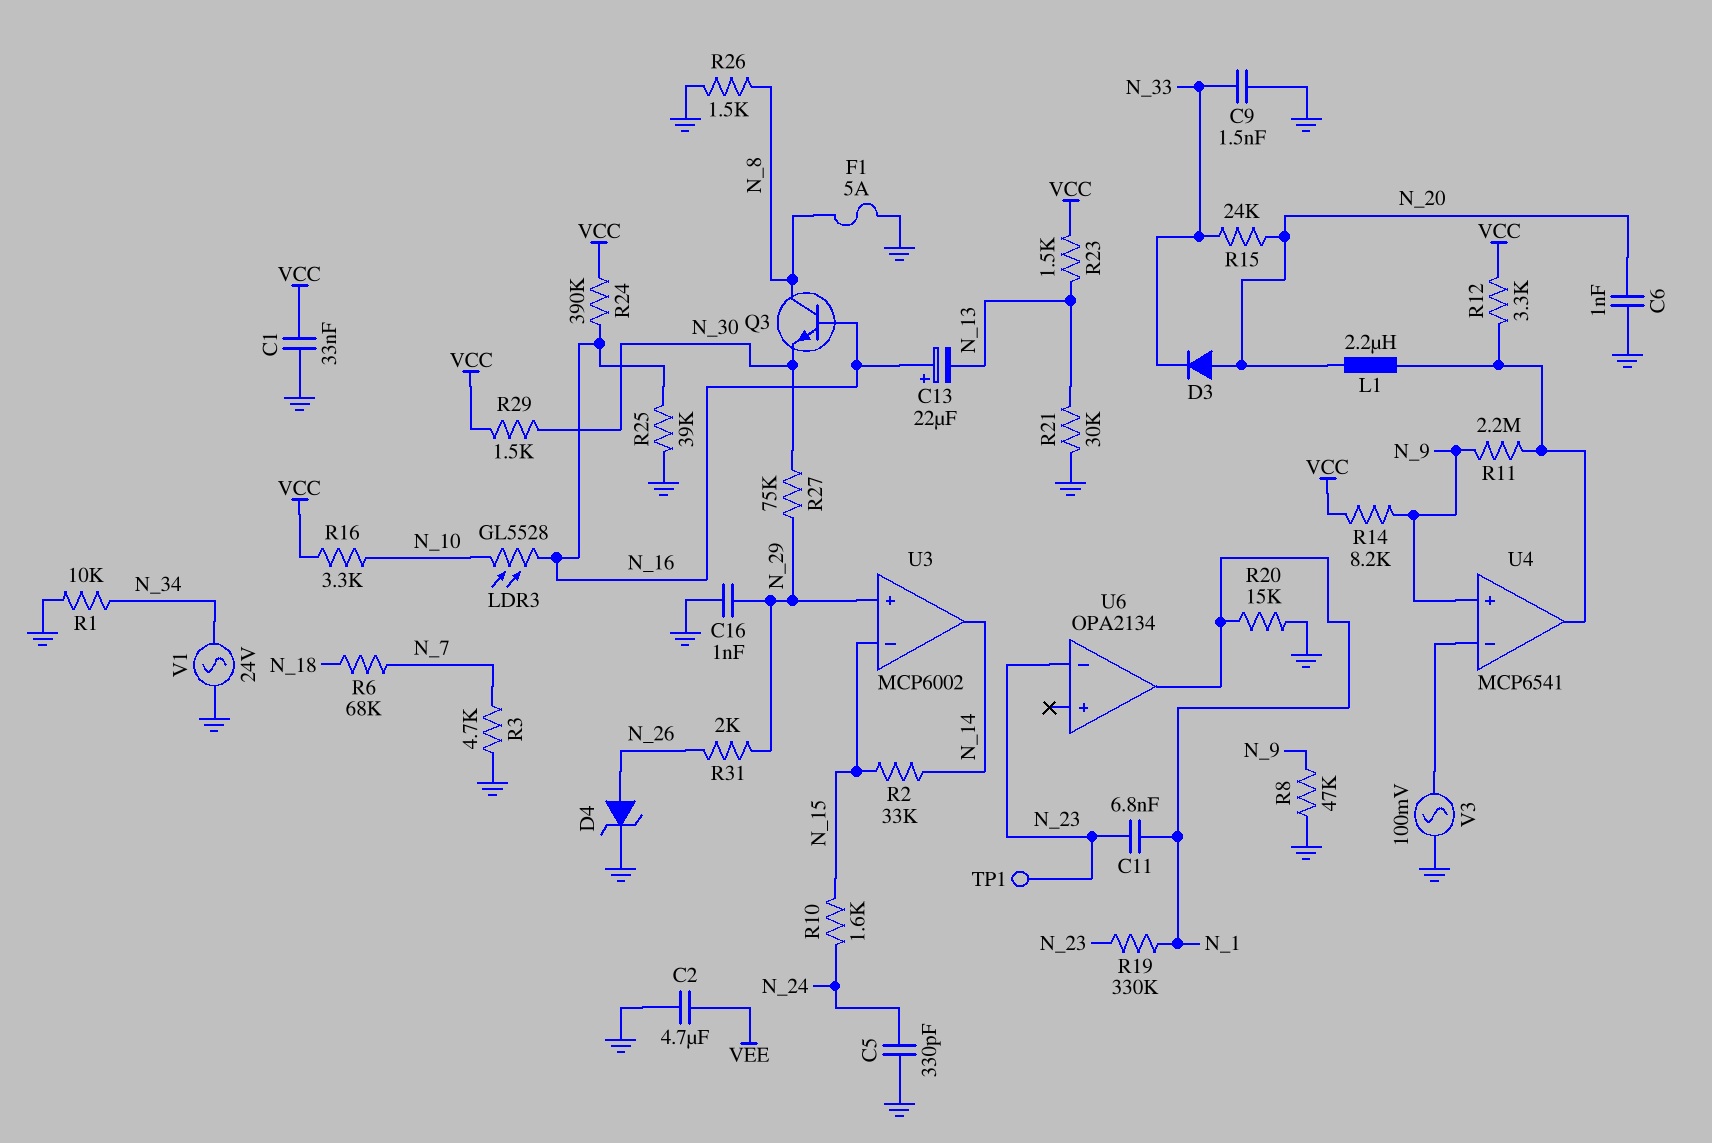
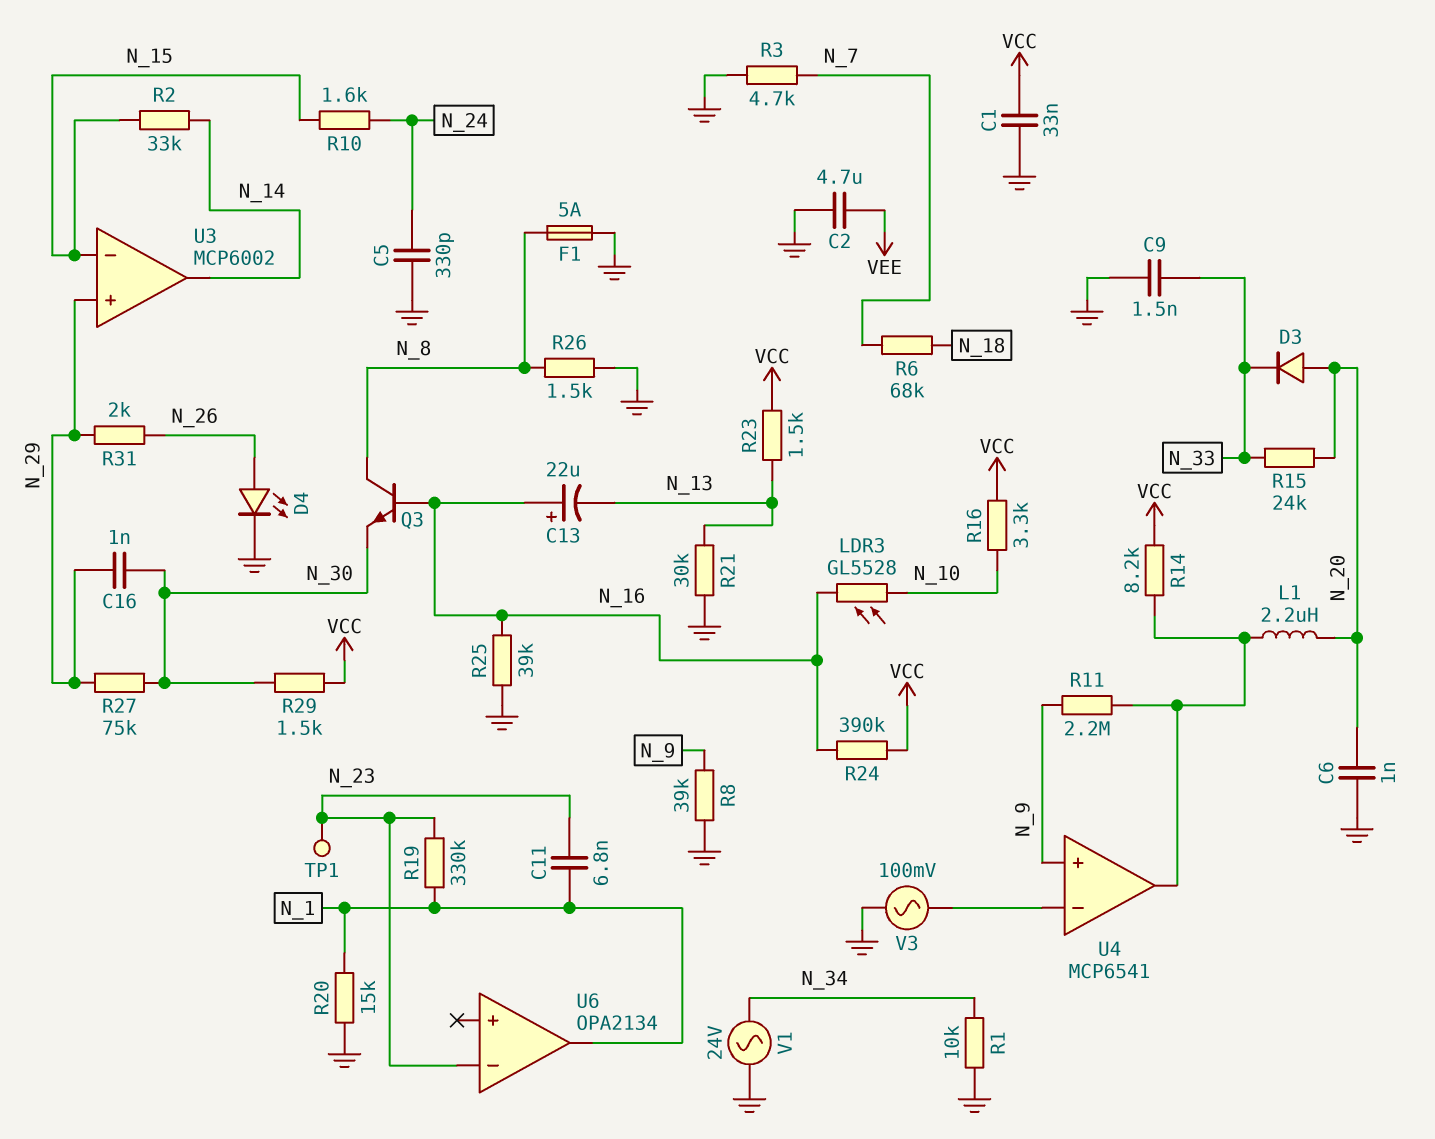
C16: 1nF (GND, N_29) -> 1nF (N_29, N_30)
D4: zener (A N_26, K GND) -> LED (A N_26, K GND)
R8: 47k (GND, N_9) -> 39k (GND, N_9)
R12: 3.3k (U4/out, VCC) -> none
R14: 8.2k (N_9, VCC) -> 8.2k (U4/out, VCC)

